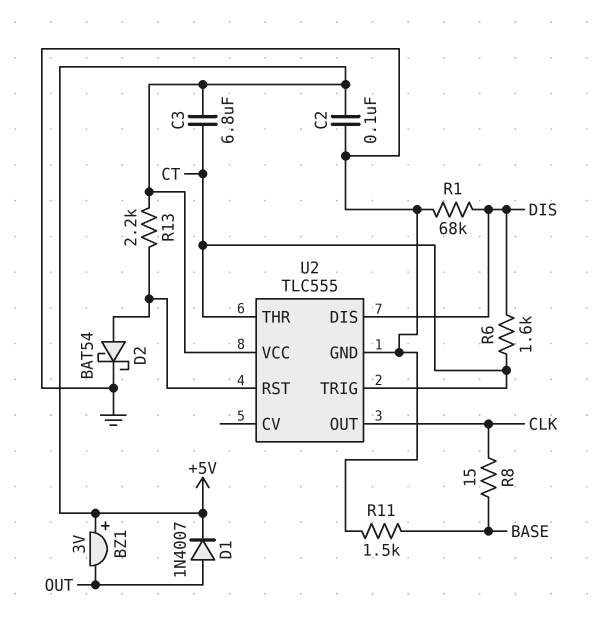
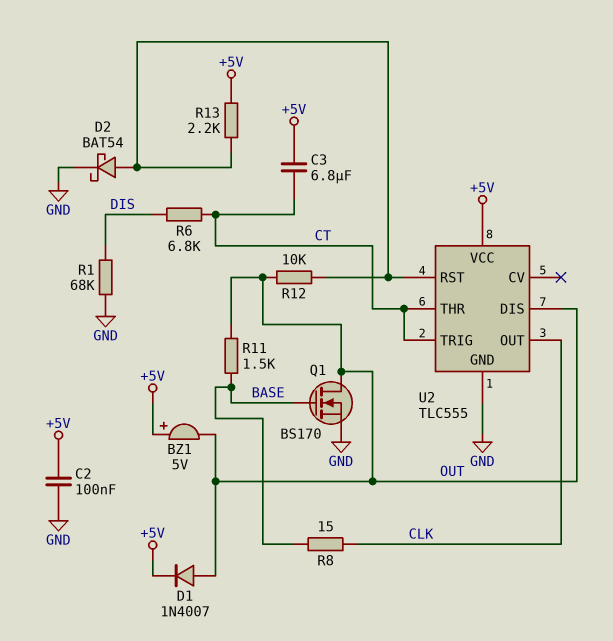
BZ1: buzzer 3V (plus +5V, minus OUT) -> buzzer 5V (plus +5V, minus OUT)
Q1: none -> NMOS BS170 (G BASE, D OUT, S GND)
R6: 1.6k (CT, DIS) -> 6.8k (CT, DIS)
R11: 1.5k (BASE, GND) -> 1.5k (BASE, OUT)
R12: none -> 10k (OUT, U2/RST)
U2 pin DIS: DIS -> OUT

